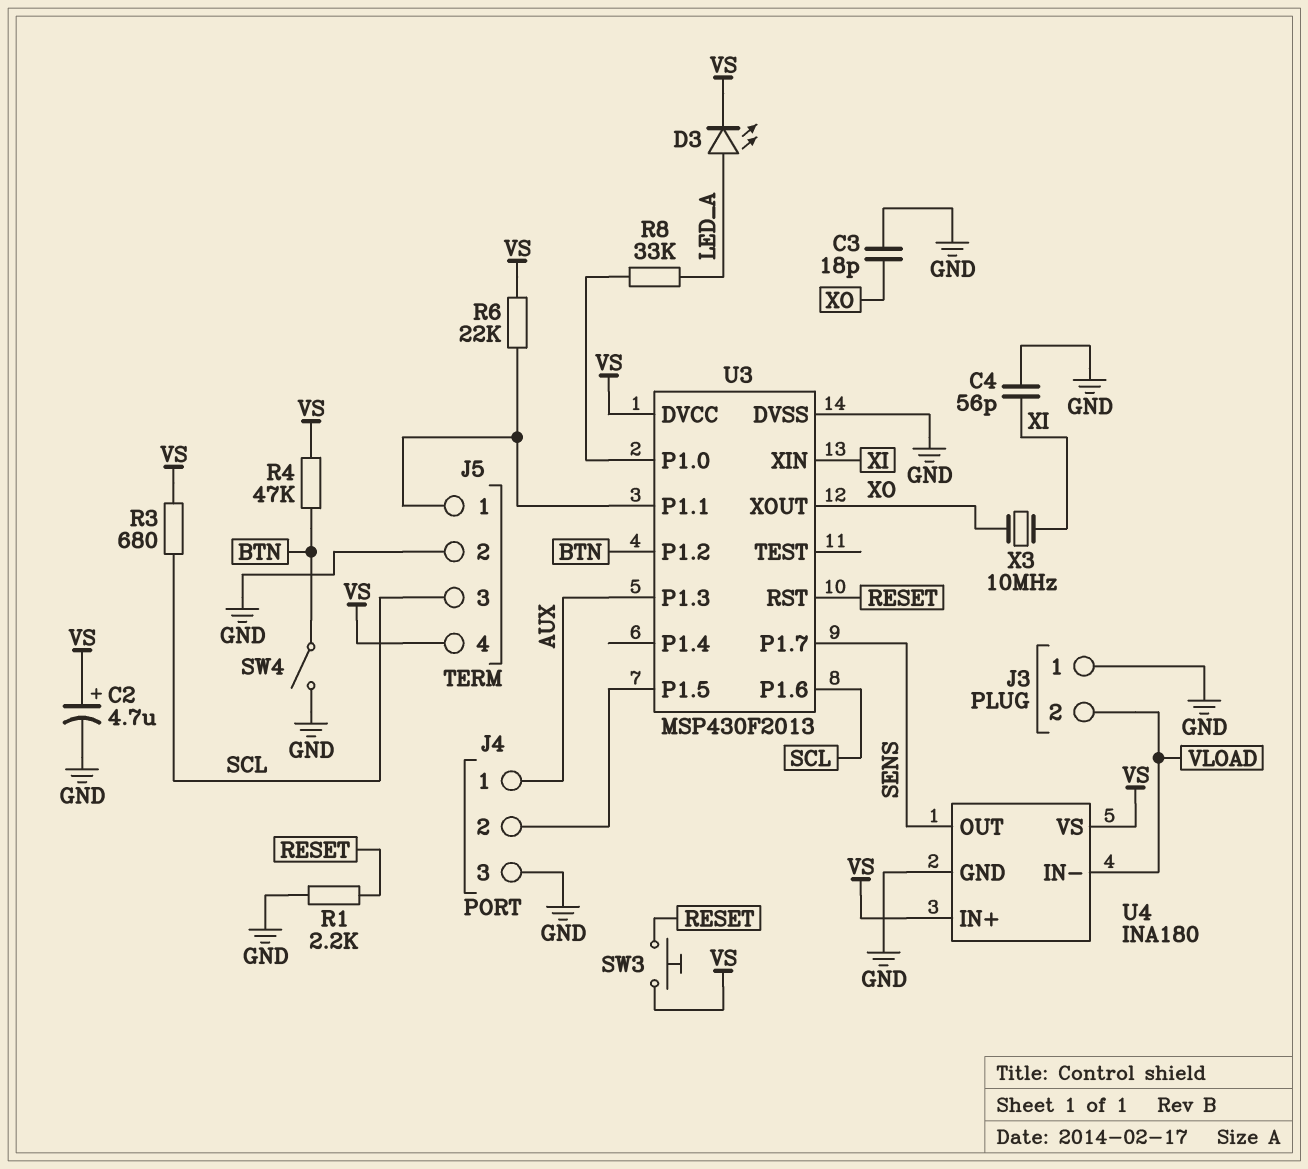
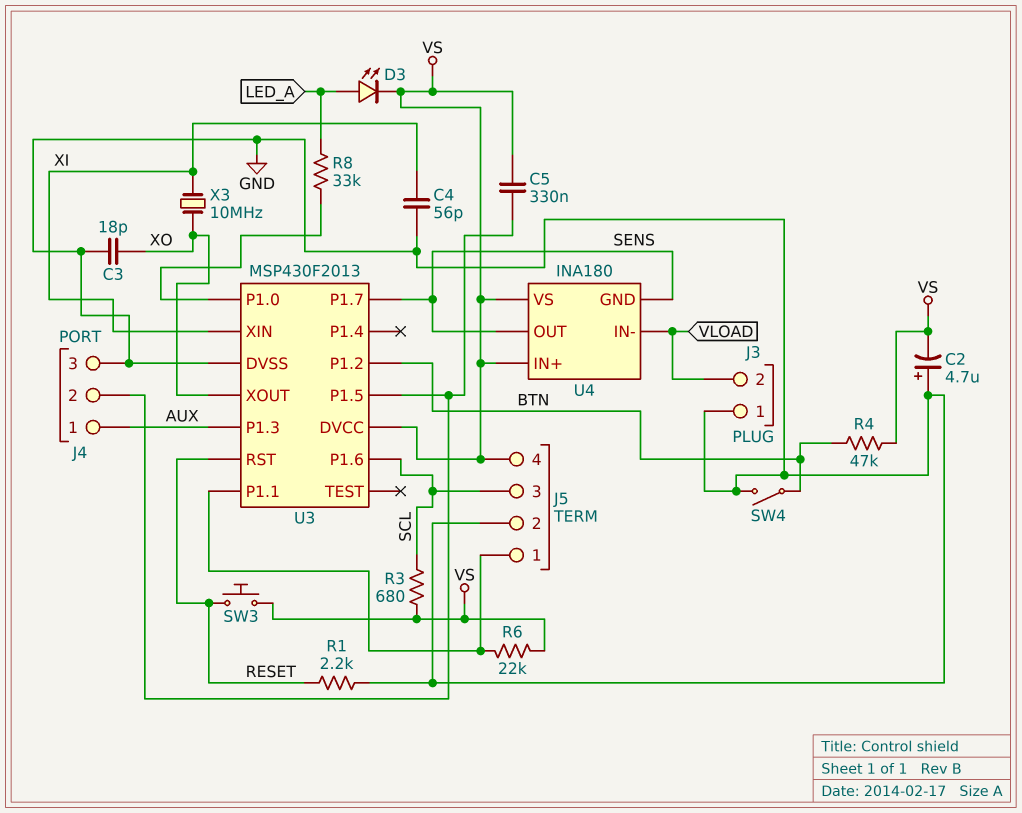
C2: 4.7uF (plus VS, minus GND) -> 4.7uF (plus GND, minus VS)
C5: none -> 330nF (J4/2, VS)
U4 pin GND: GND -> SENS

